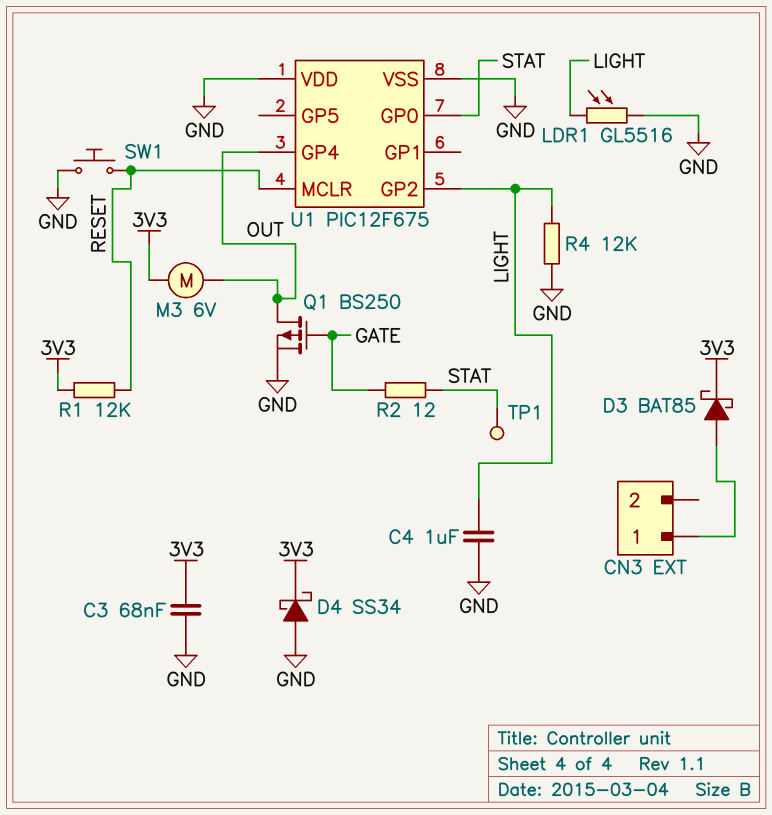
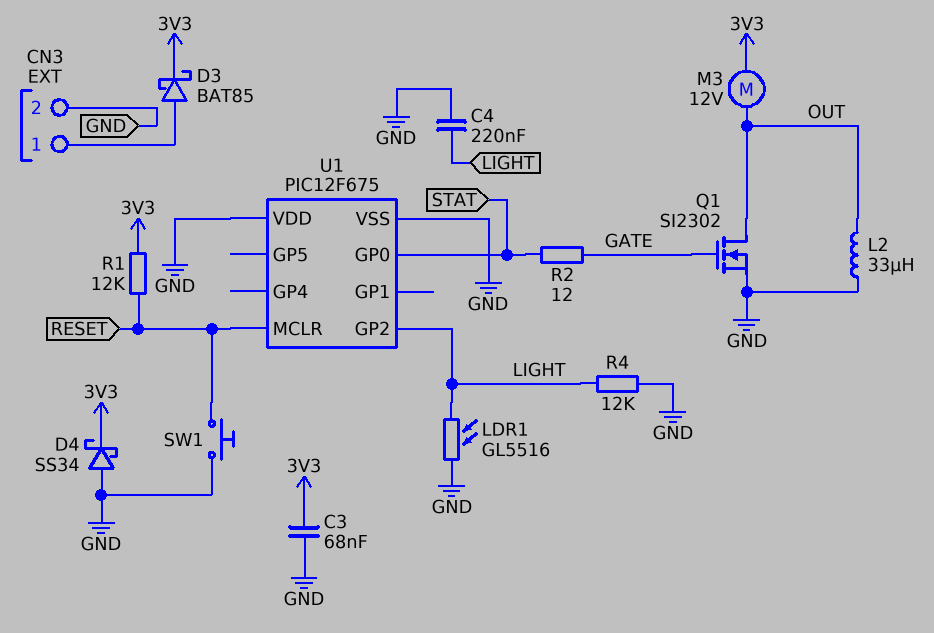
C4: 1uF (GND, LIGHT) -> 220nF (GND, LIGHT)
CN3 pin 2: none -> GND
L2: none -> 33uH (GND, OUT)
M3: motor 6V (3V3, OUT) -> motor 12V (3V3, OUT)
Q1: PMOS BS250 (G GATE, D OUT, S GND) -> NMOS SI2302 (G GATE, D OUT, S GND)
TP1: test point (STAT) -> none
U1 pin GP4: OUT -> none

